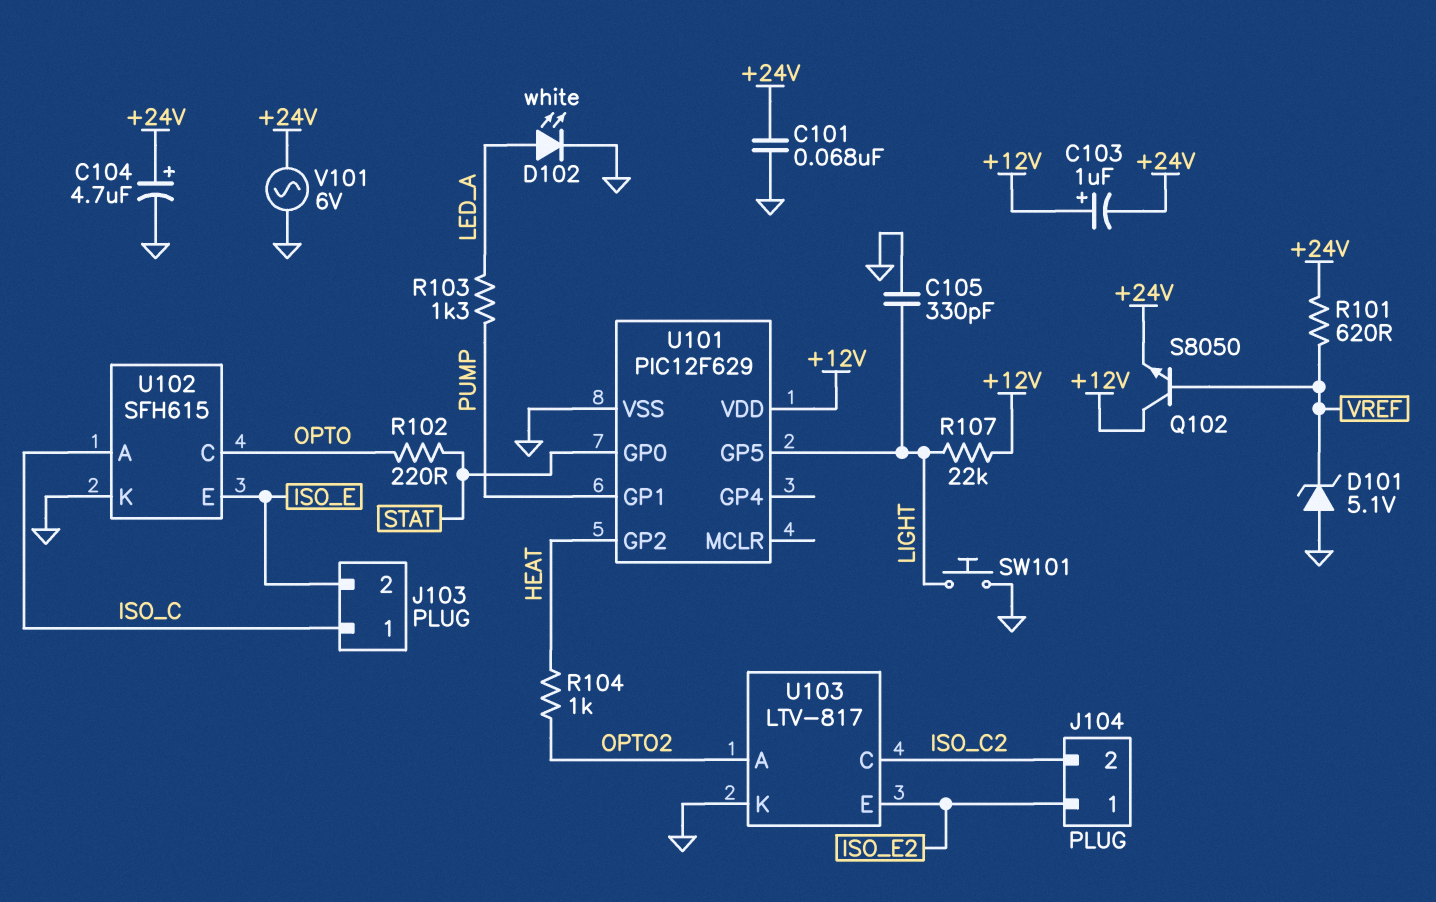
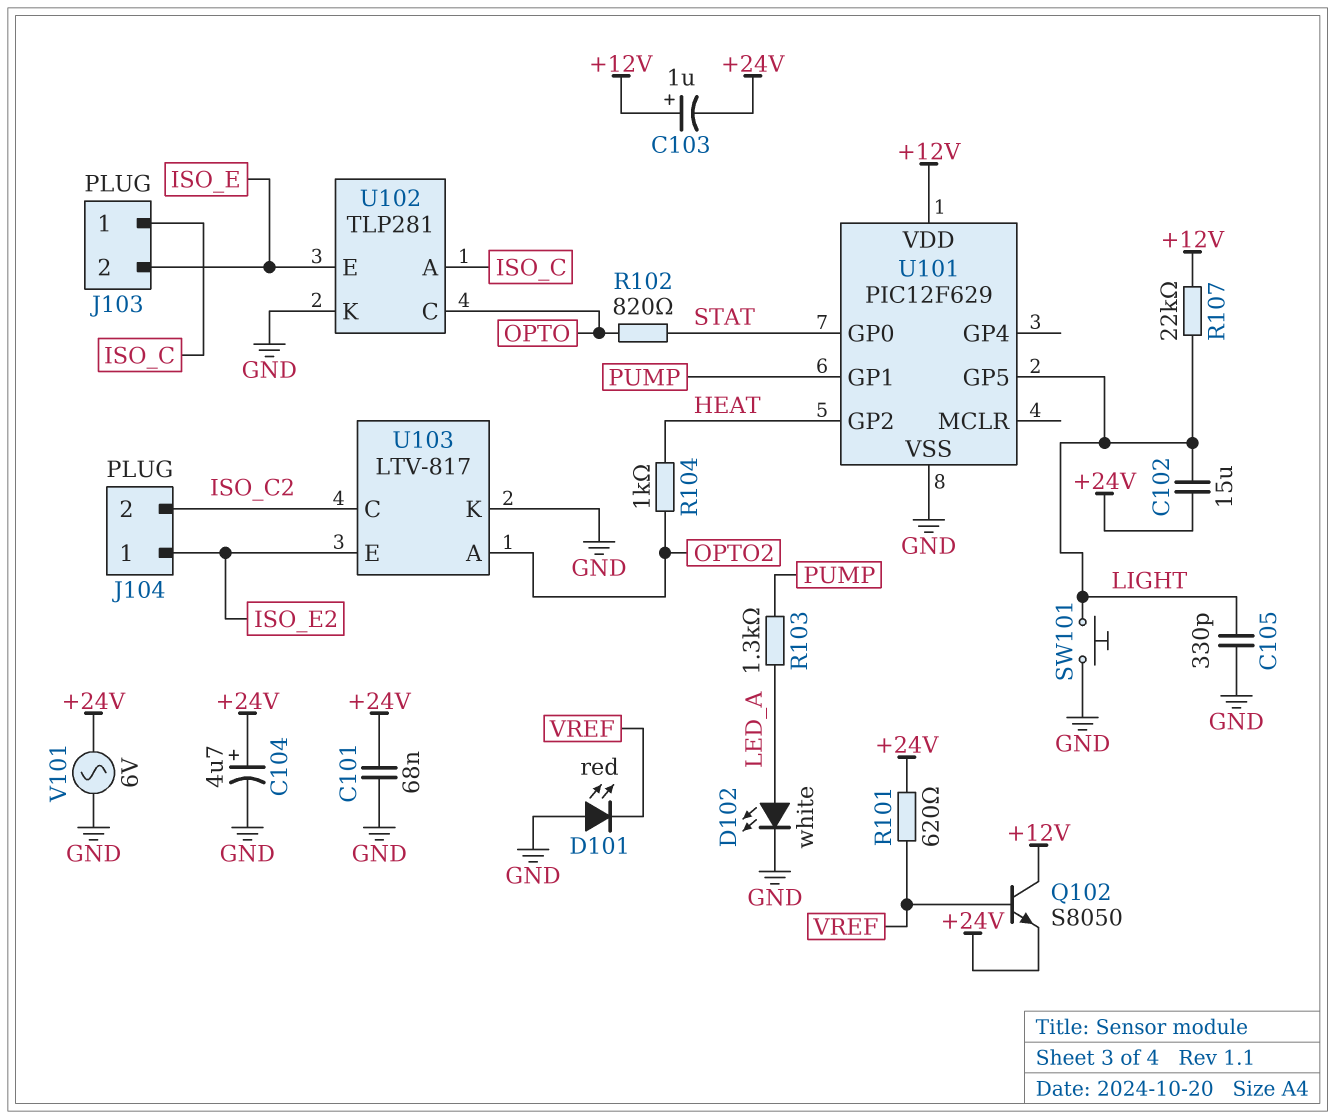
C102: none -> 15uF (+24V, LIGHT)
D101: zener 5.1V (A GND, K VREF) -> LED red (A GND, K VREF)
R102: 220 (OPTO, STAT) -> 820 (OPTO, STAT)
U102: SFH615 -> TLP281

